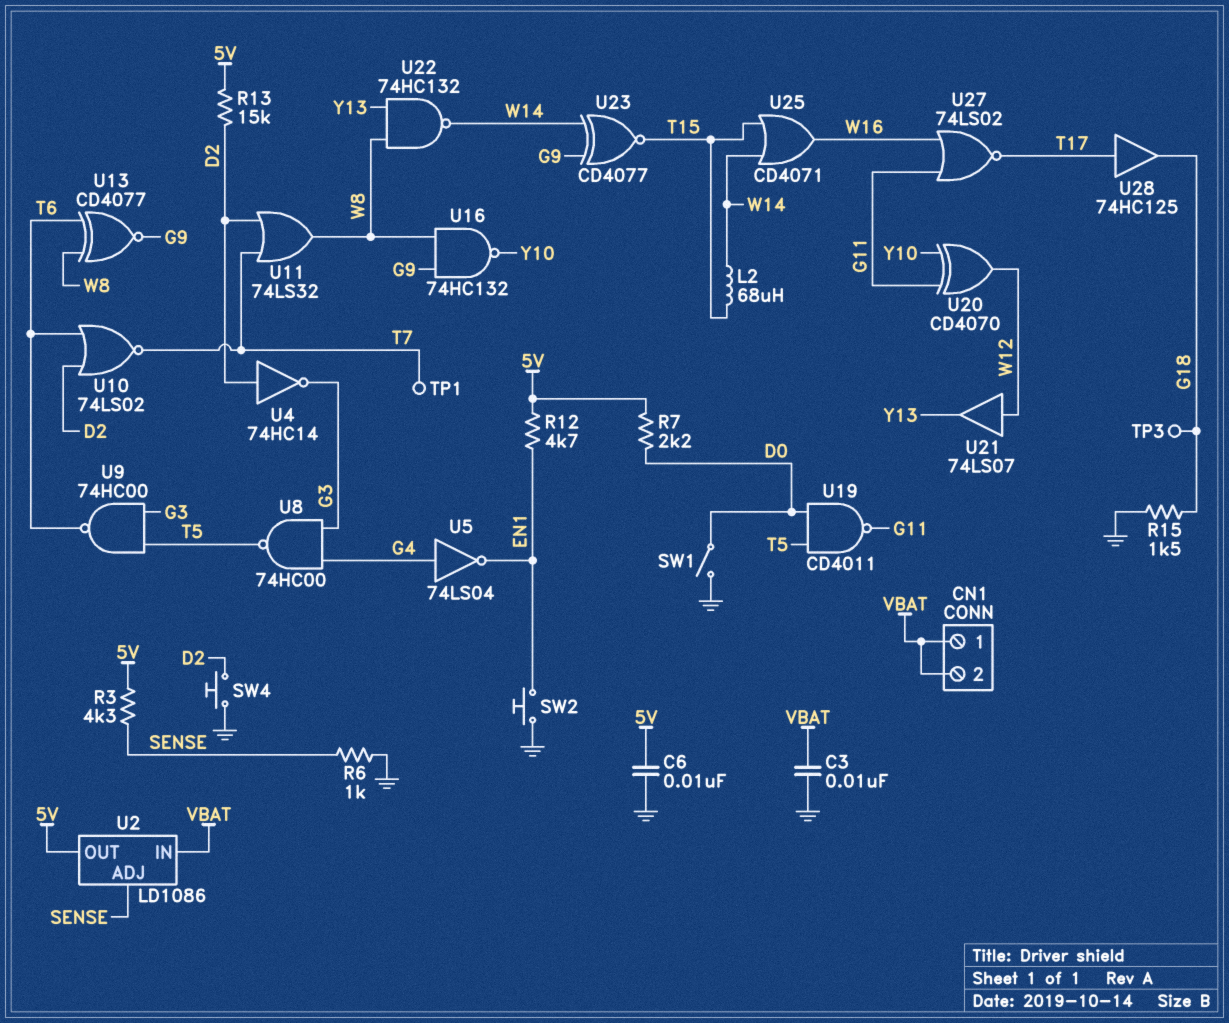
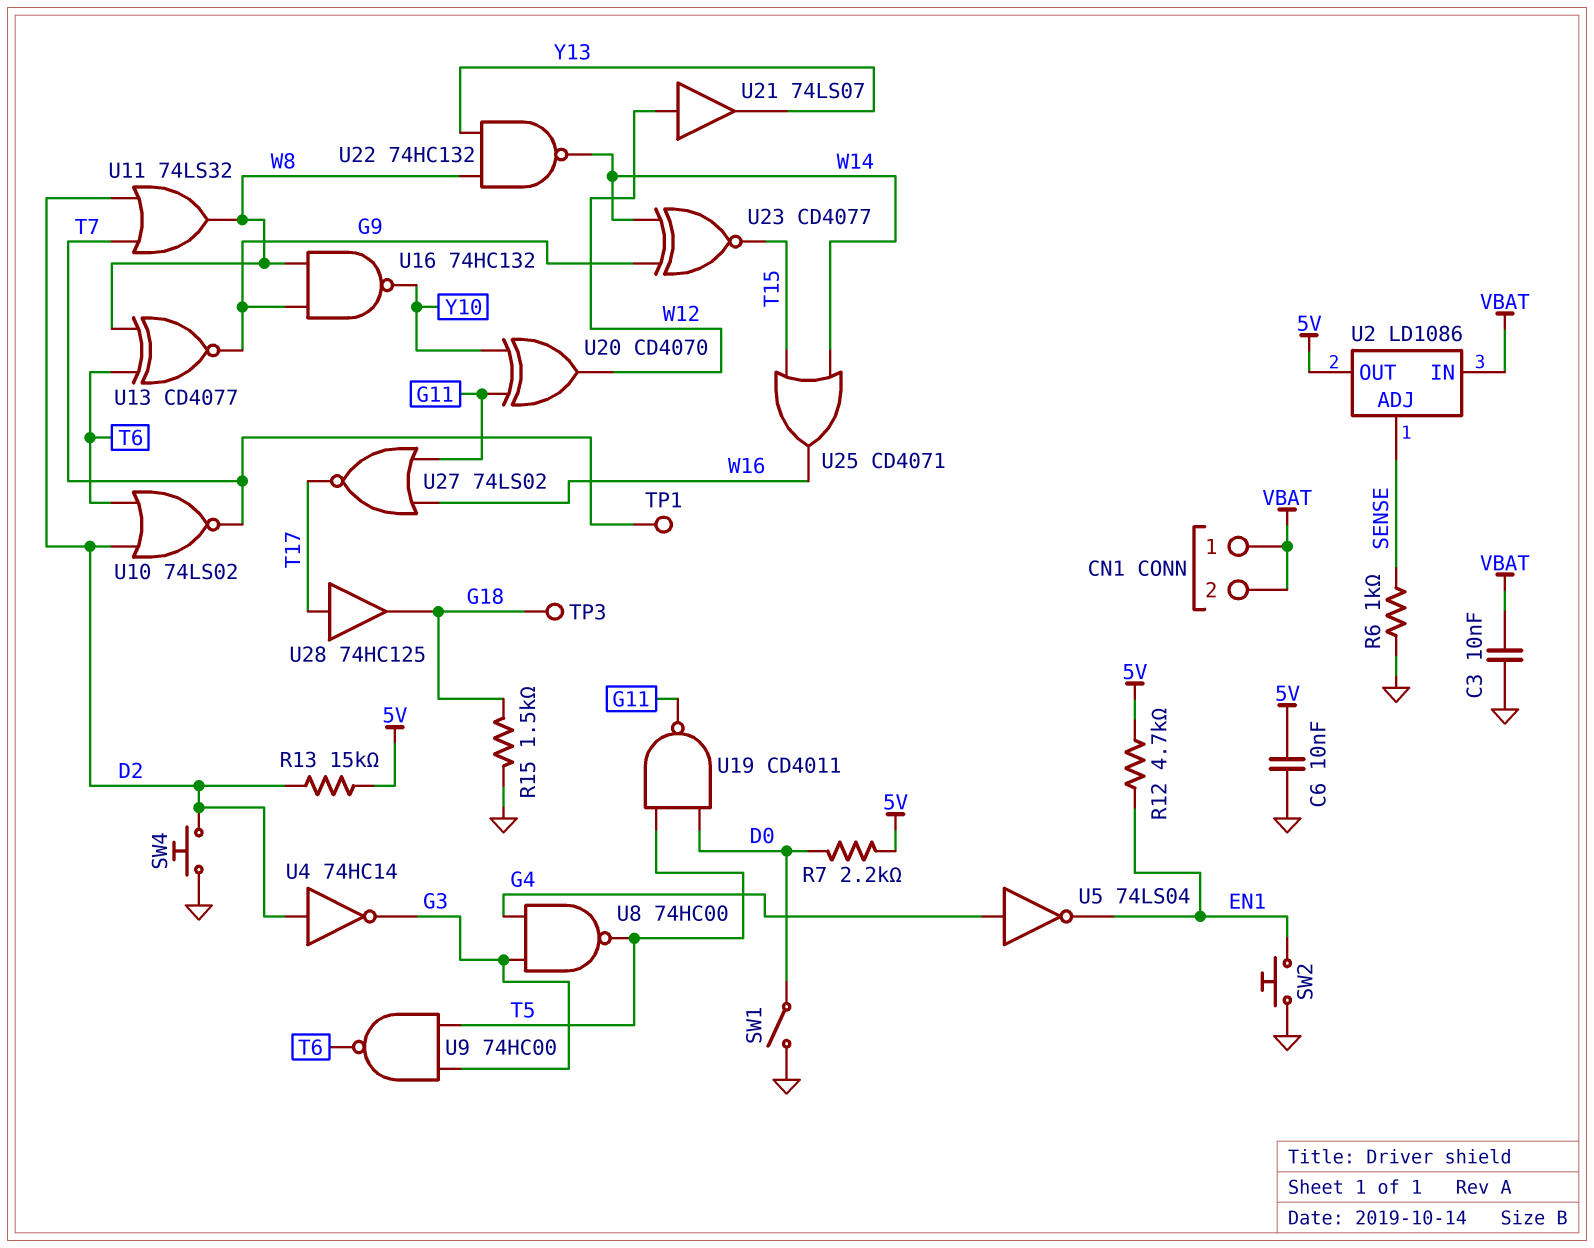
L2: 68uH (T15, W14) -> none
R3: 4.3k (5V, SENSE) -> none

